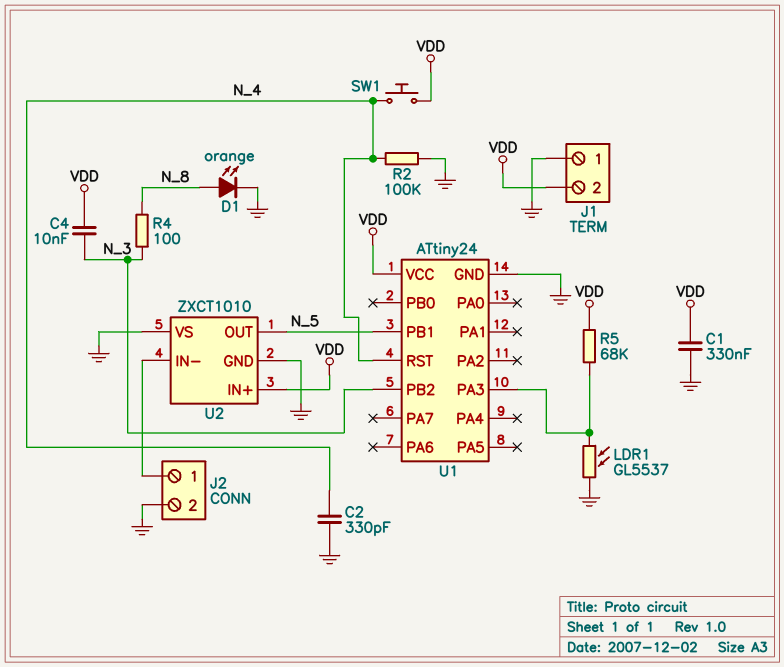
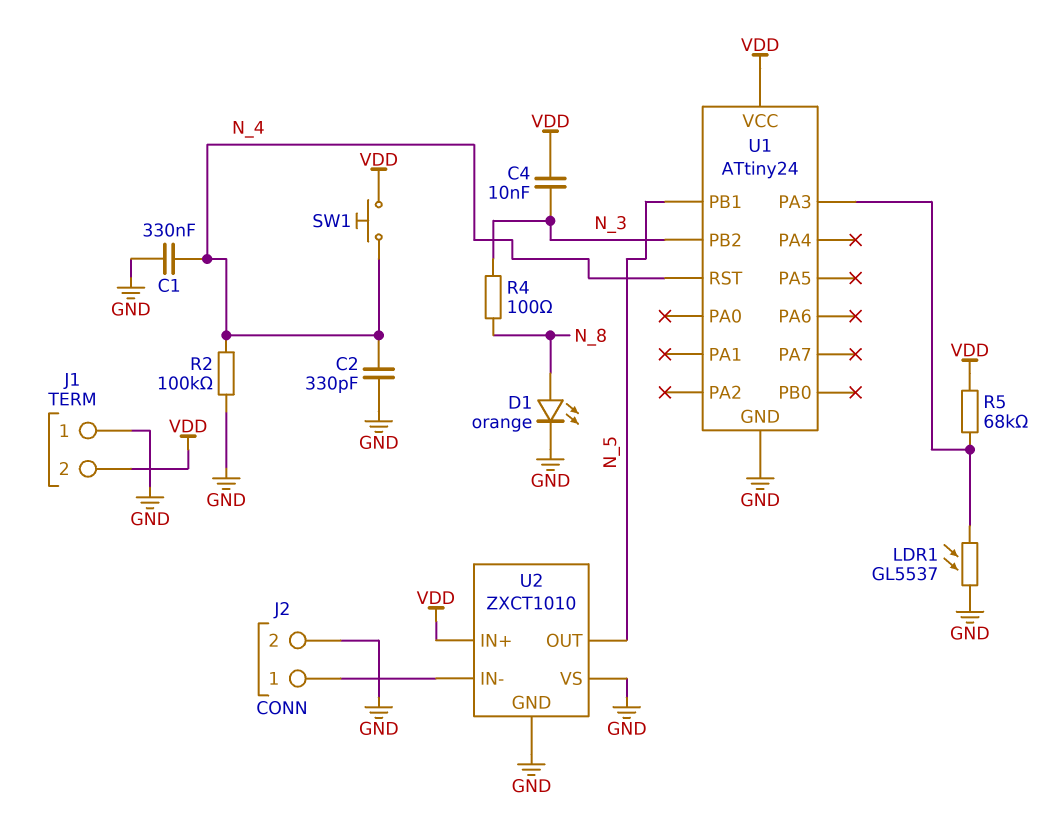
C1: 330nF (GND, VDD) -> 330nF (GND, N_4)

